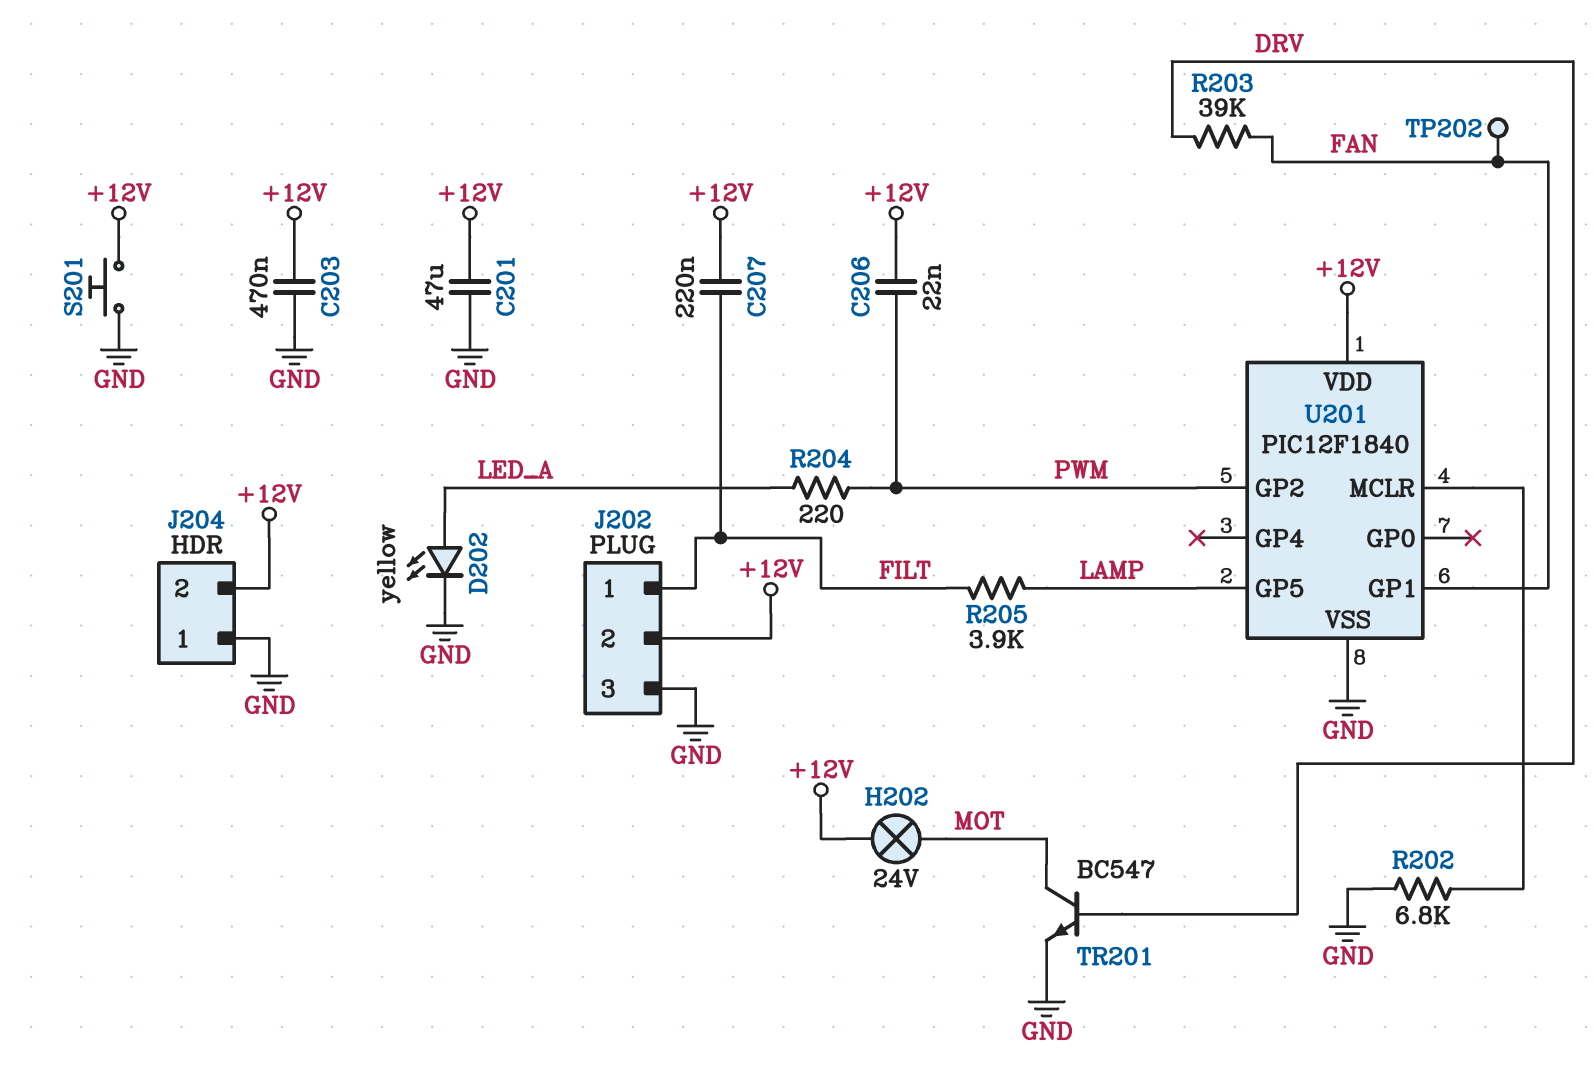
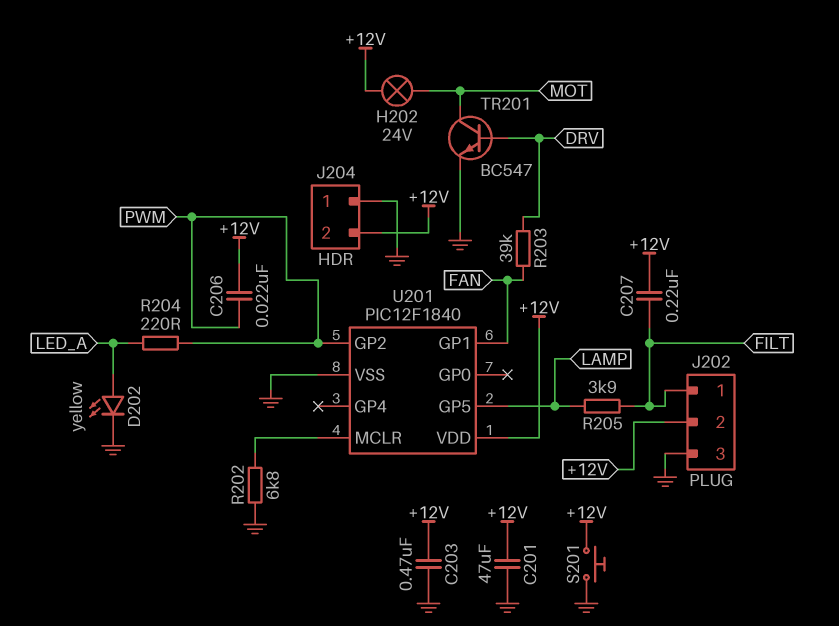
TP202: test point (FAN) -> none

